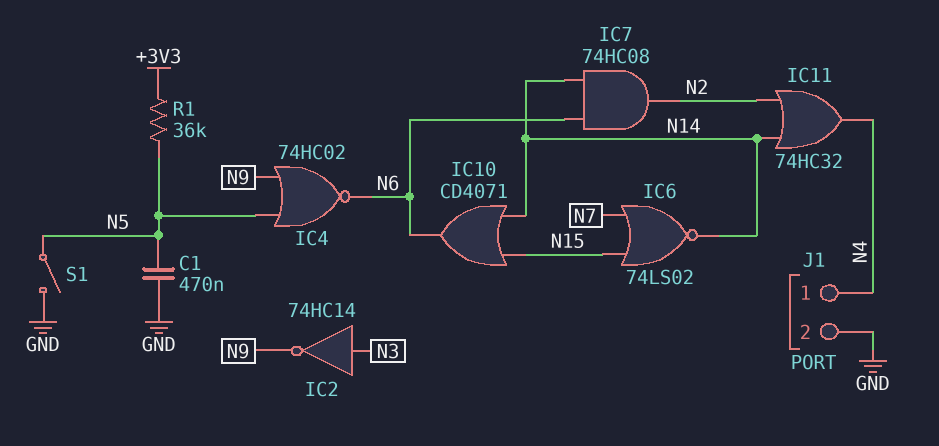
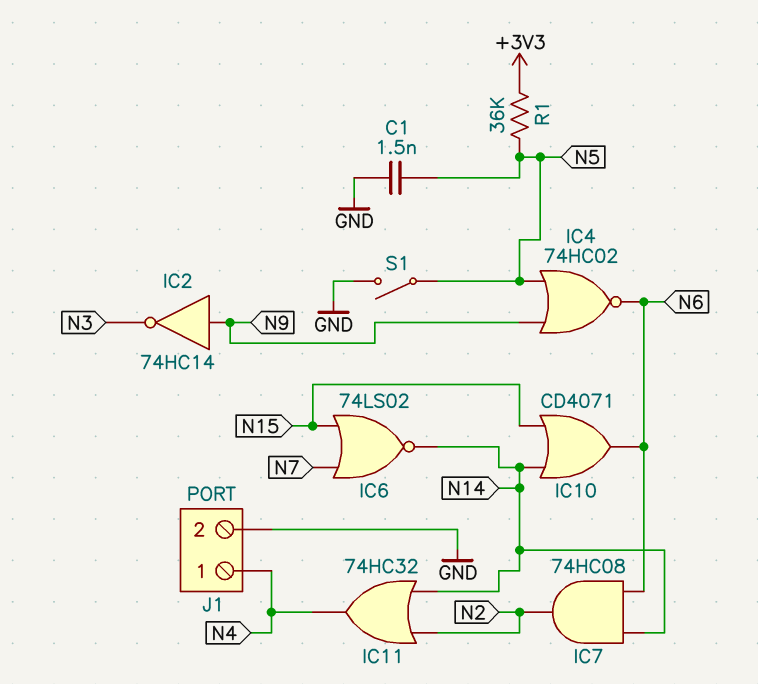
C1: 470nF (GND, N5) -> 1.5nF (GND, N5)
IC2: NOT 74HC14 (in N3, out N9) -> NOT 74HC14 (in N9, out N3)

